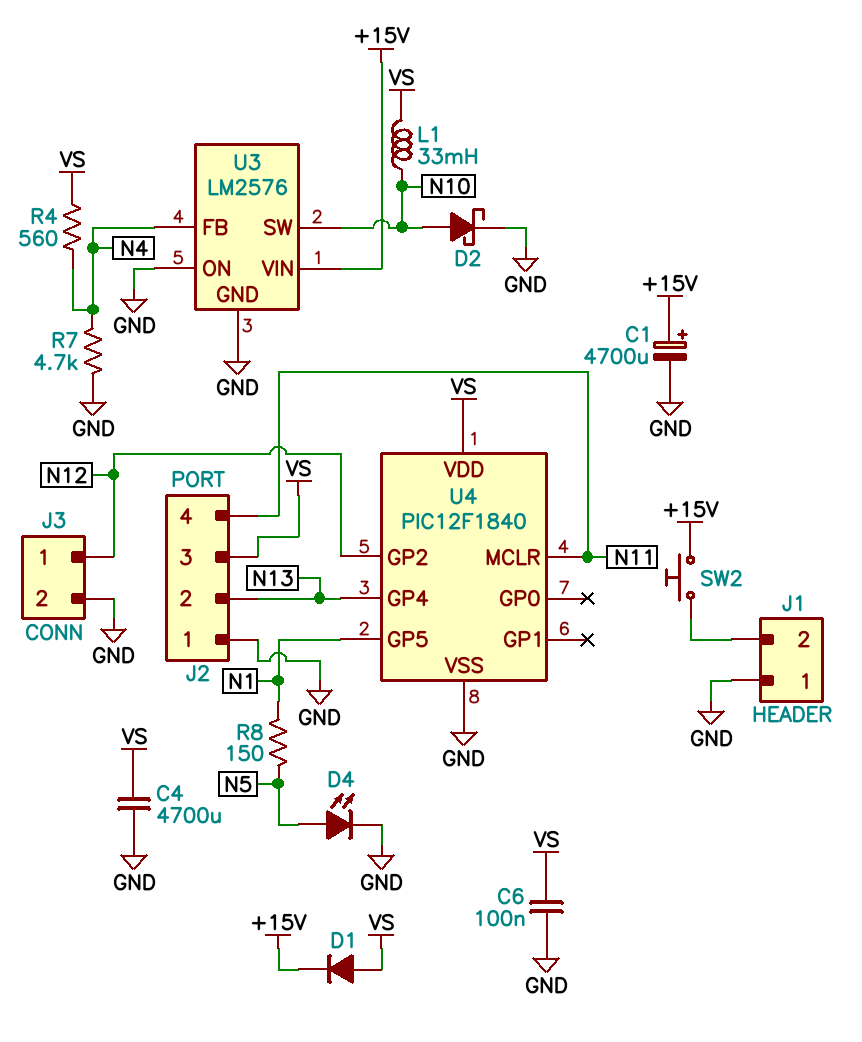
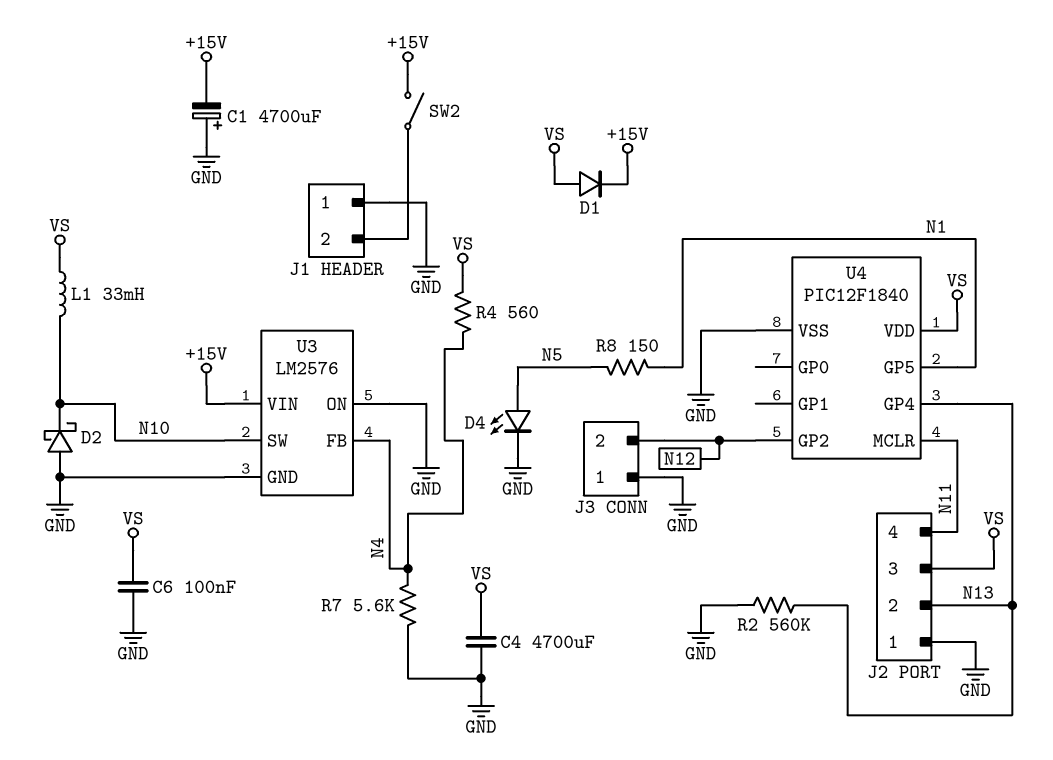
C1: 4700uF (plus +15V, minus GND) -> 4700uF (plus GND, minus +15V)
D2: schottky (A N10, K GND) -> schottky (A GND, K N10)
J3 pin 1: N12 -> GND
J3 pin 2: GND -> N12
R2: none -> 560k (GND, N13)
R7: 4.7k (GND, N4) -> 5.6k (GND, N4)
SW2: button (+15V, J1/2) -> switch (+15V, J1/2)

